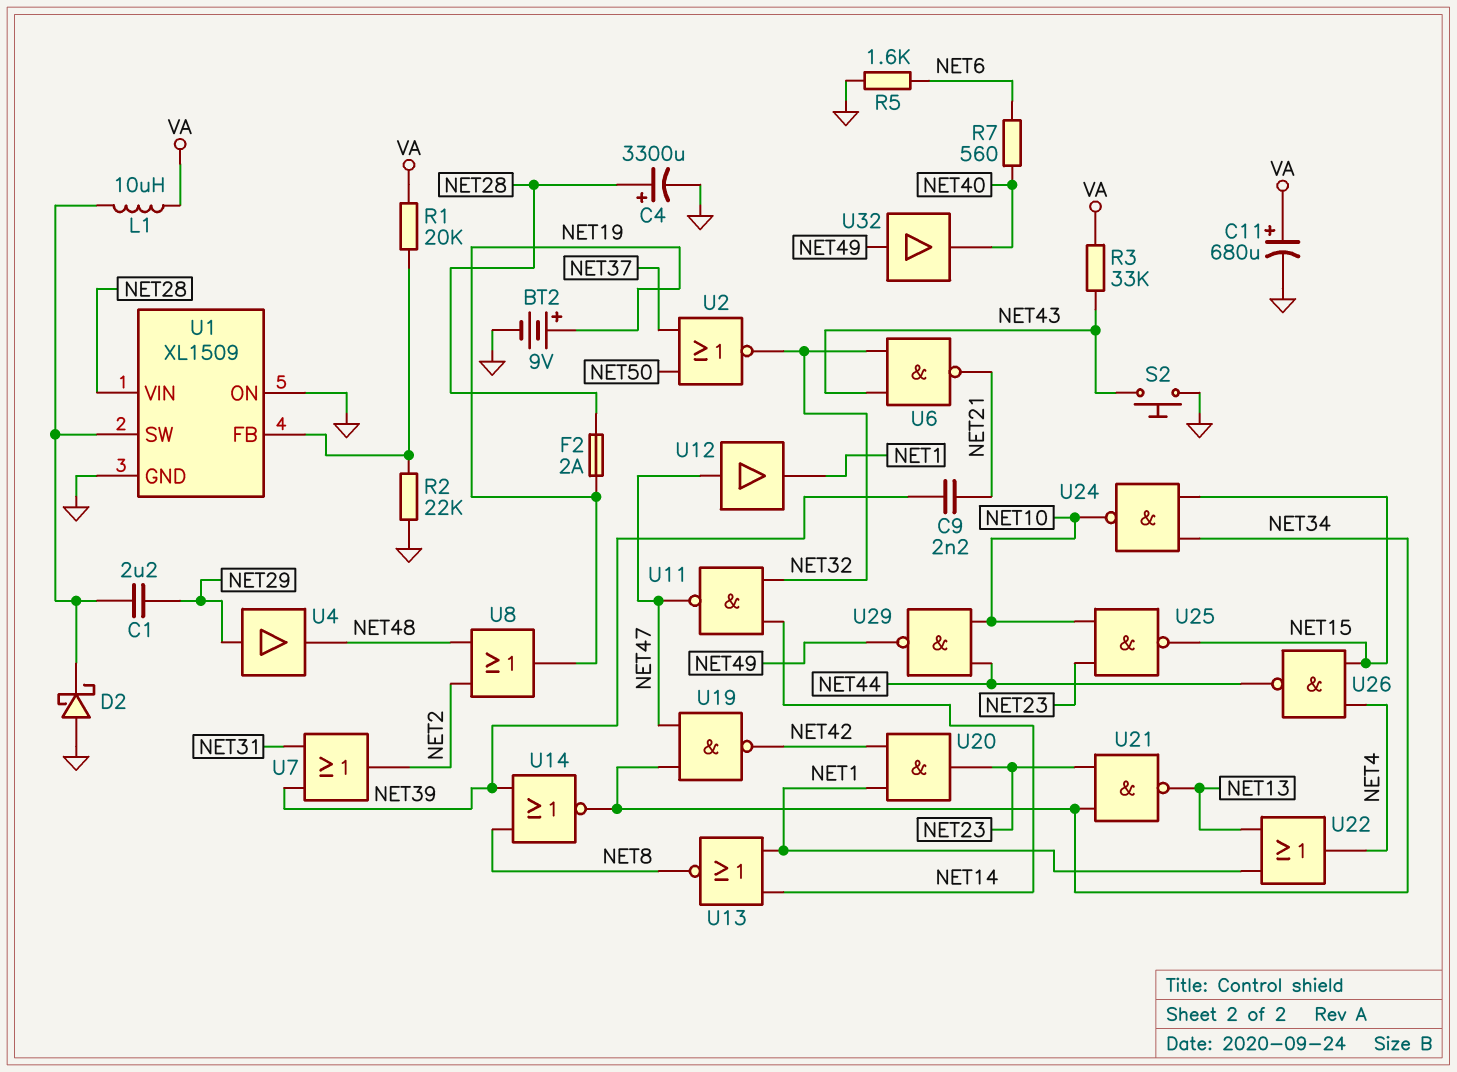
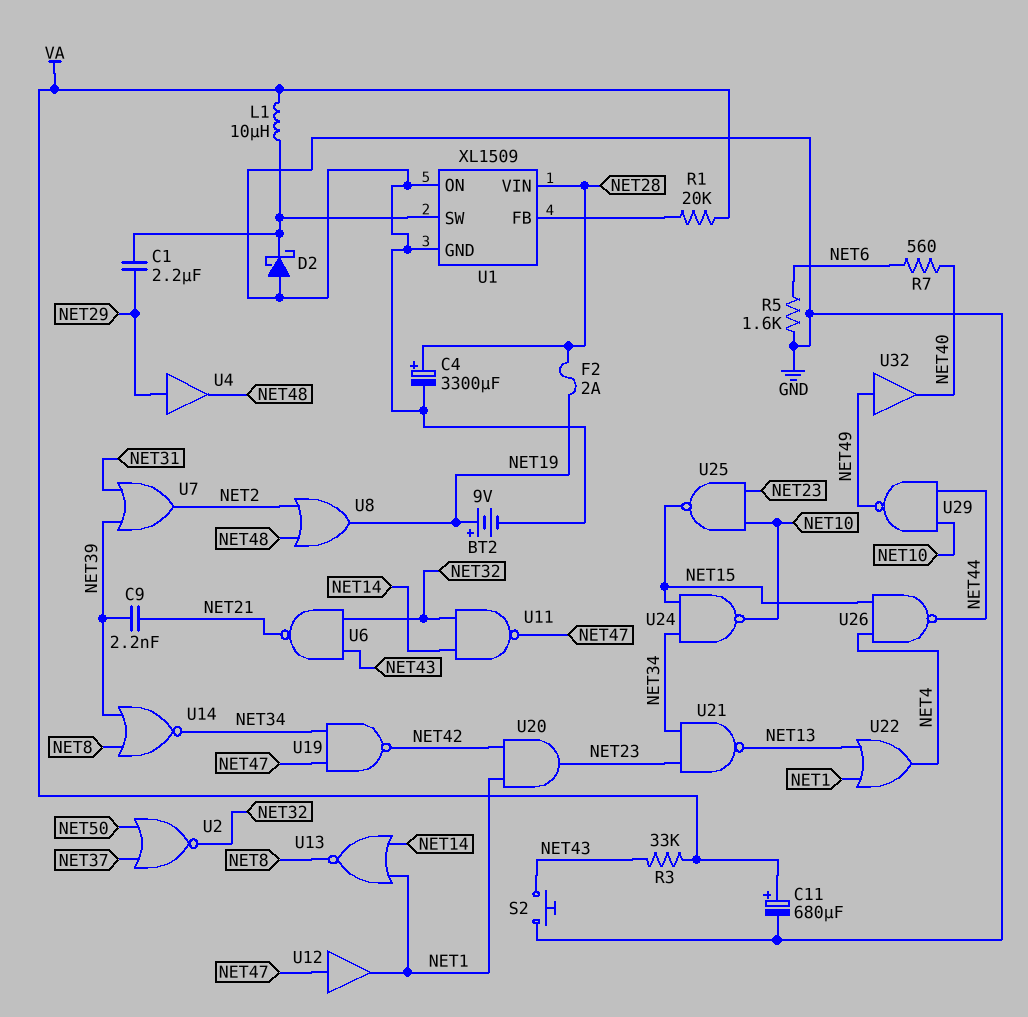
R2: 22k (GND, U1/FB) -> none

